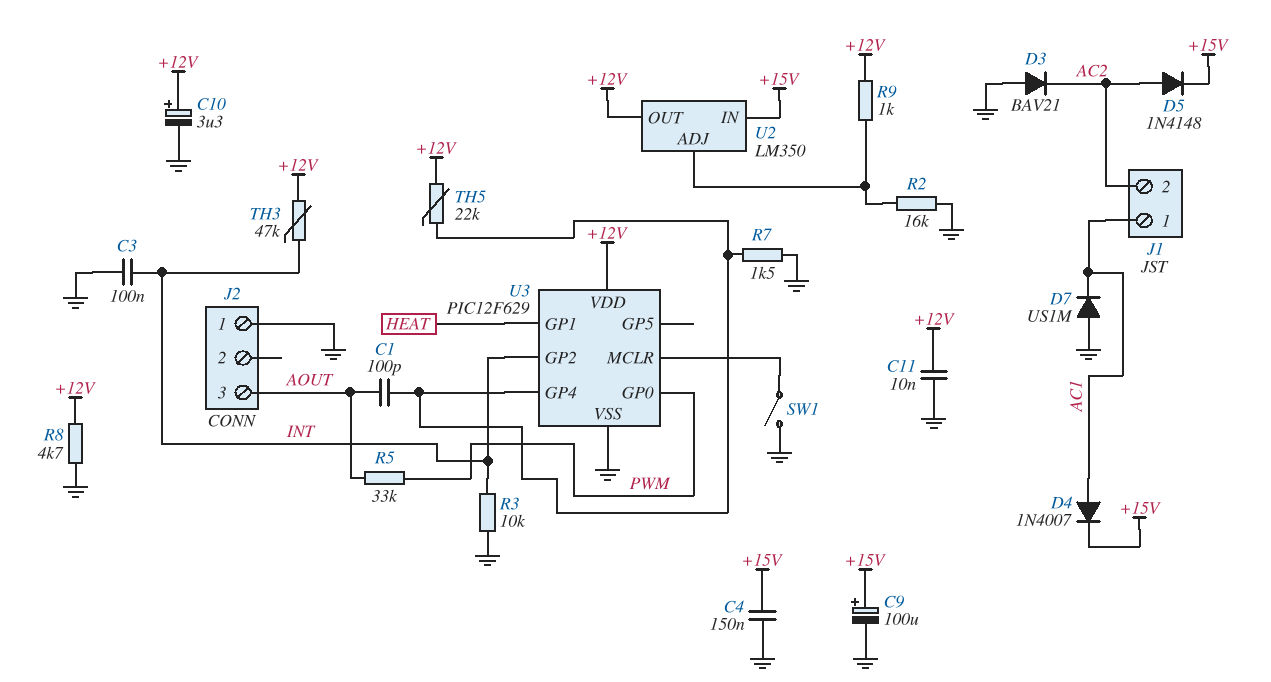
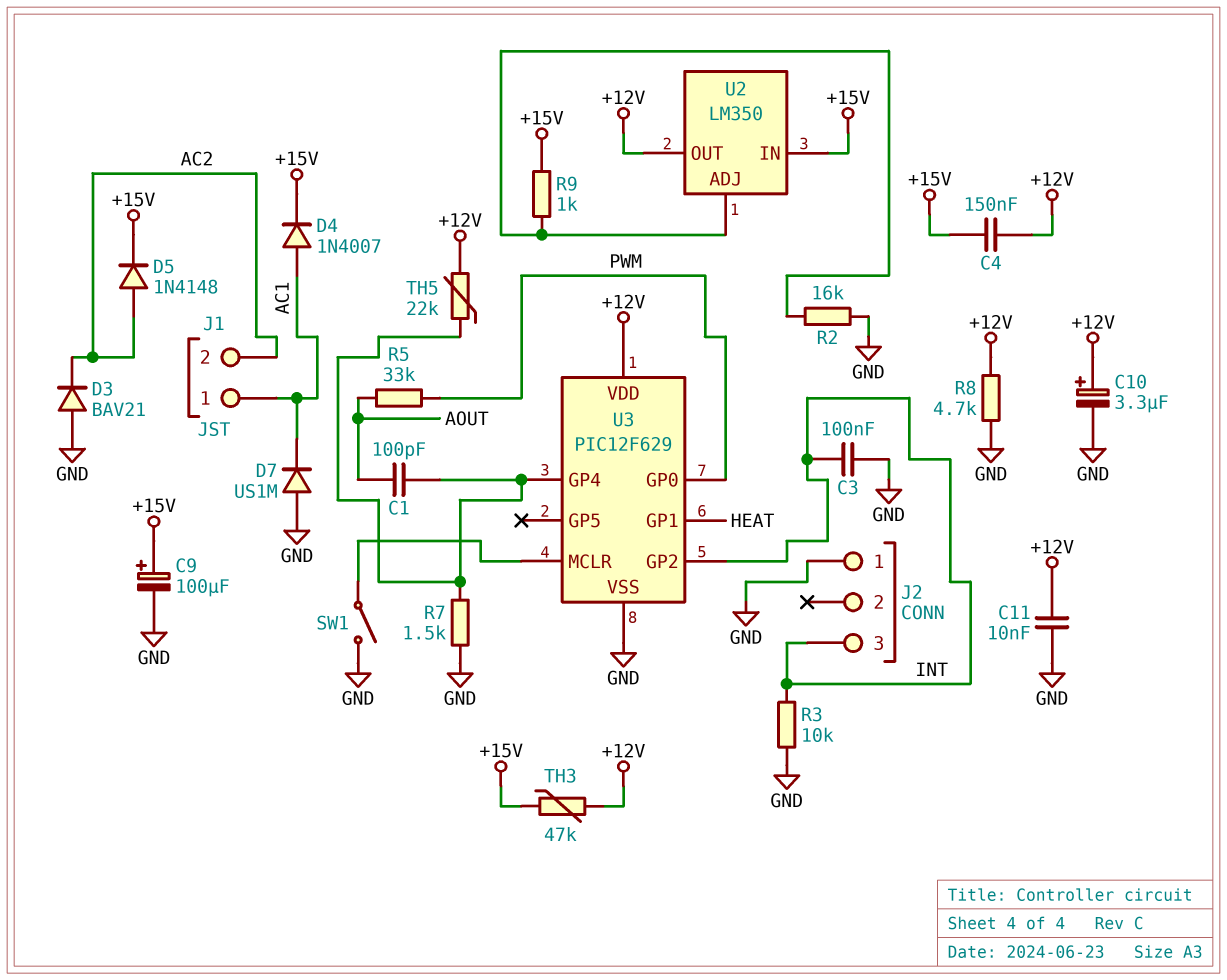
C4: 150nF (+15V, GND) -> 150nF (+12V, +15V)
J2 pin 3: AOUT -> INT
R9: 1k (+12V, U2/ADJ) -> 1k (+15V, U2/ADJ)
TH3: 47k (+12V, INT) -> 47k (+12V, +15V)

